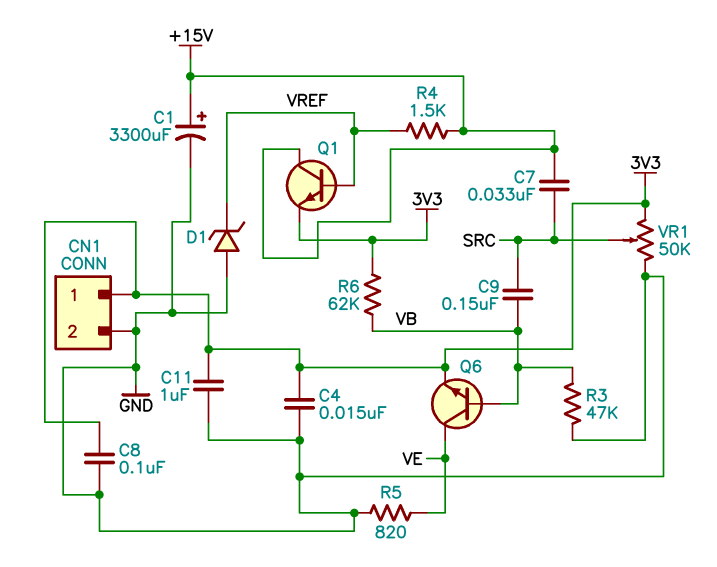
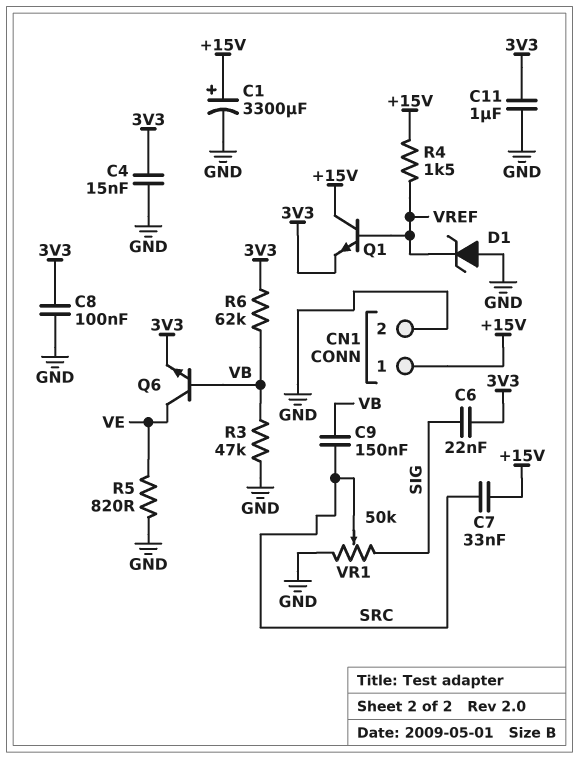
C6: none -> 22nF (3V3, SIG)
CN1 pin 1: 3V3 -> +15V
VR1: 50k (3V3, GND, wiper SRC) -> 50k (GND, SIG, wiper SRC)

